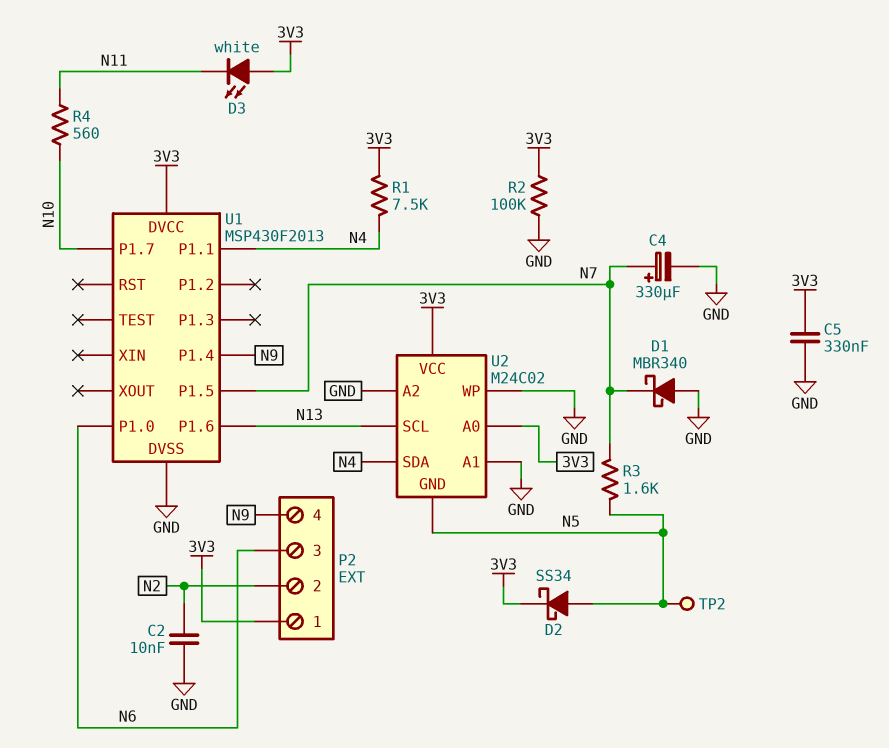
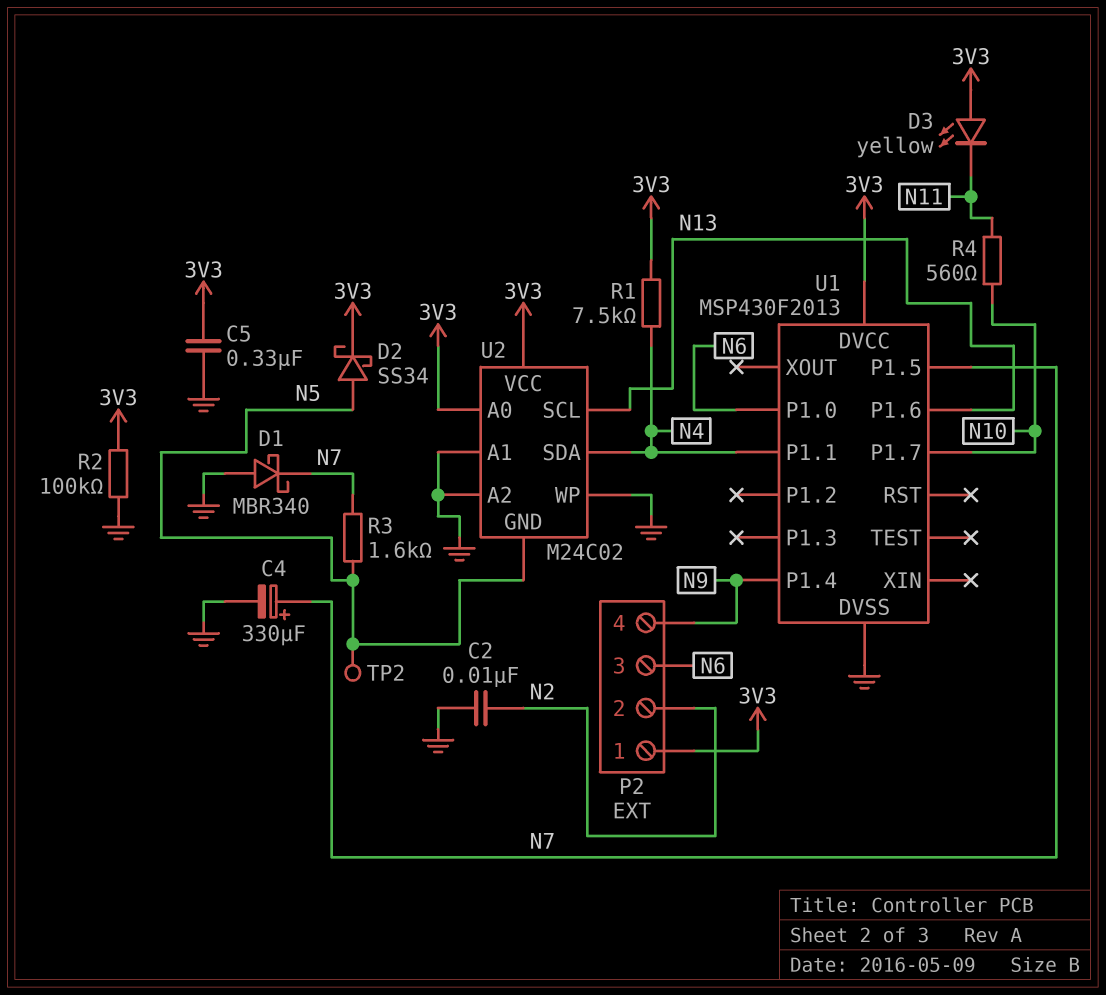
D3: LED white (A 3V3, K N11) -> LED yellow (A 3V3, K N11)

